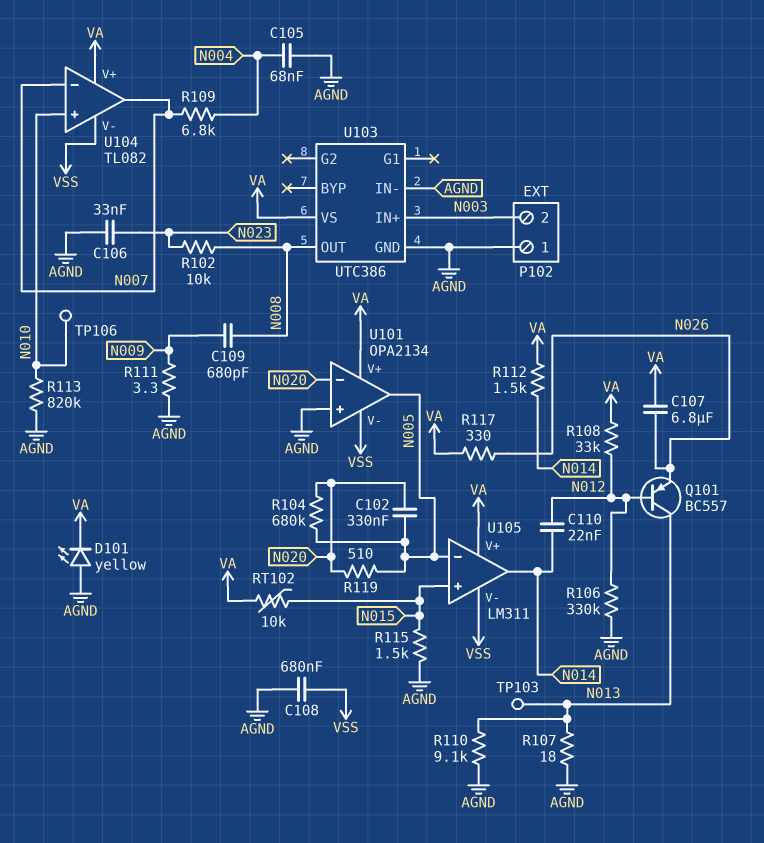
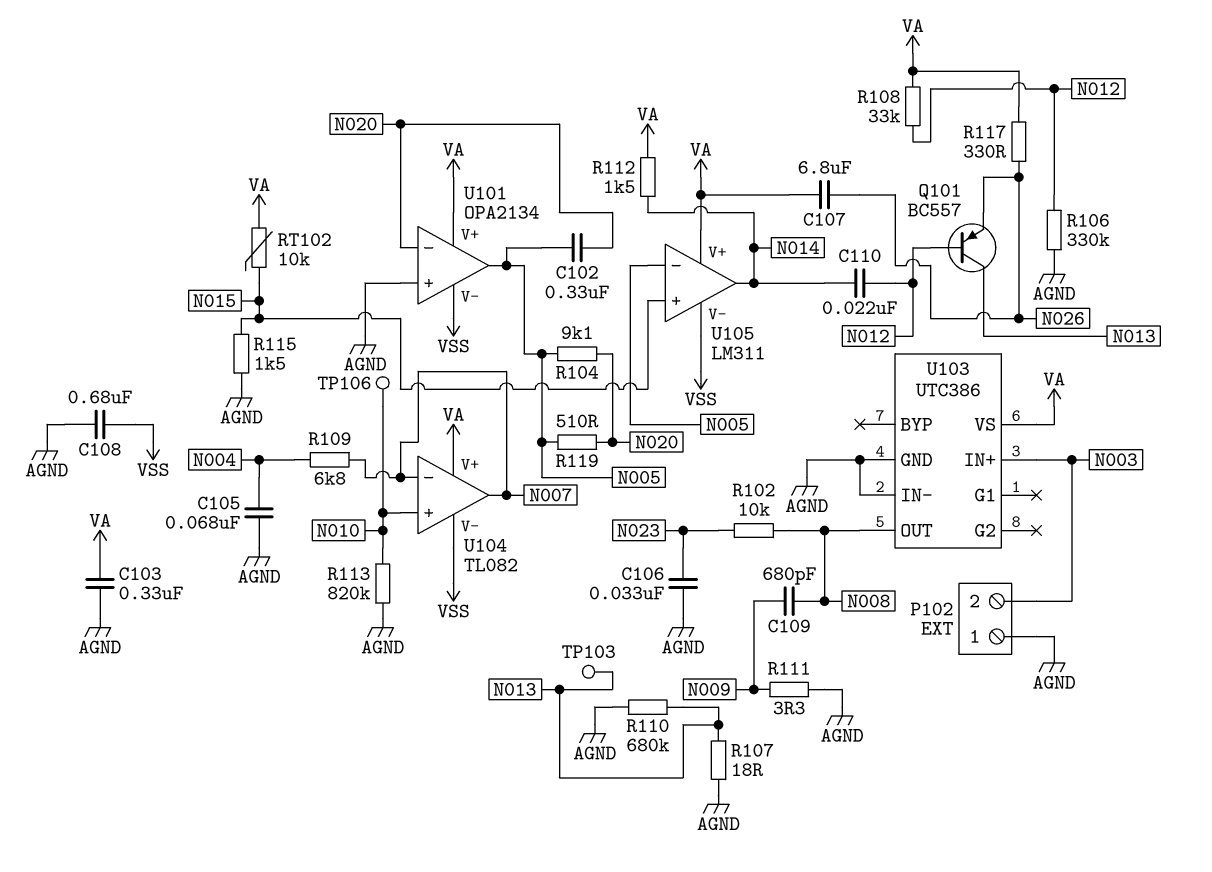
C103: none -> 330nF (AGND, VA)
D101: LED yellow (A AGND, K VA) -> none
R104: 680k (N005, N020) -> 9.1k (N005, N020)
R110: 9.1k (AGND, N013) -> 680k (AGND, N013)

